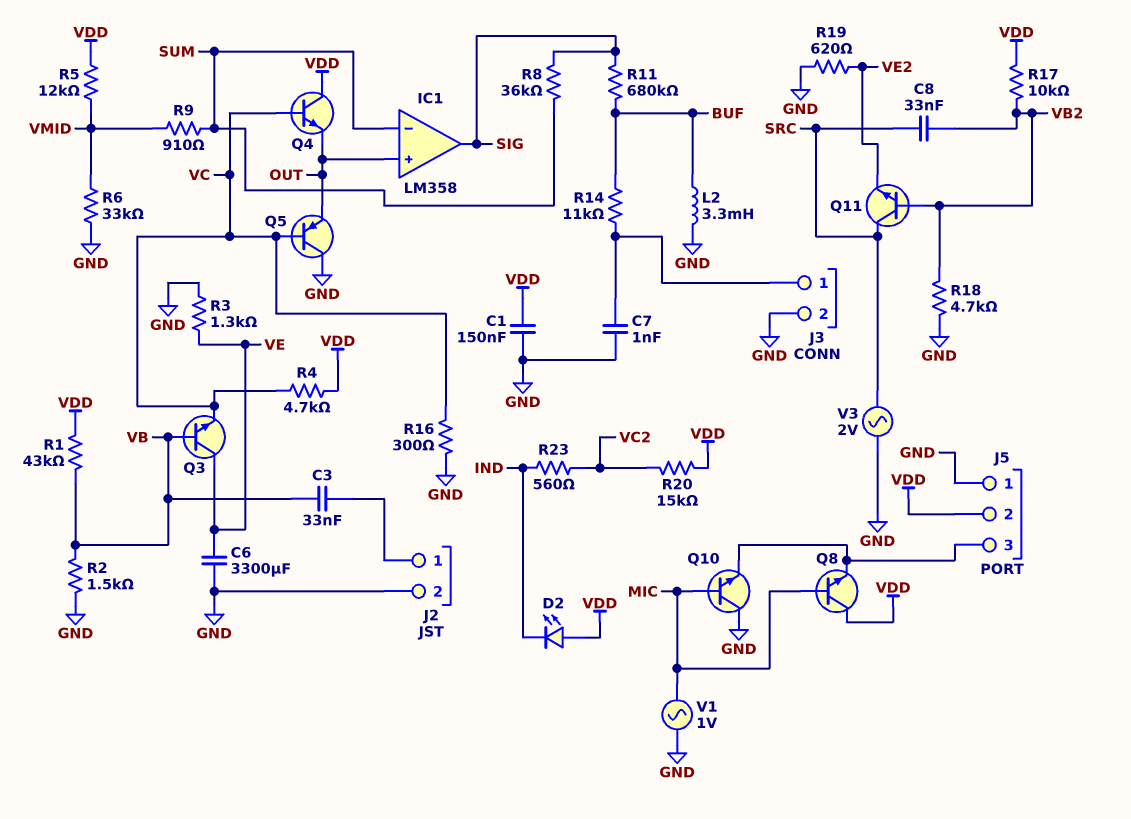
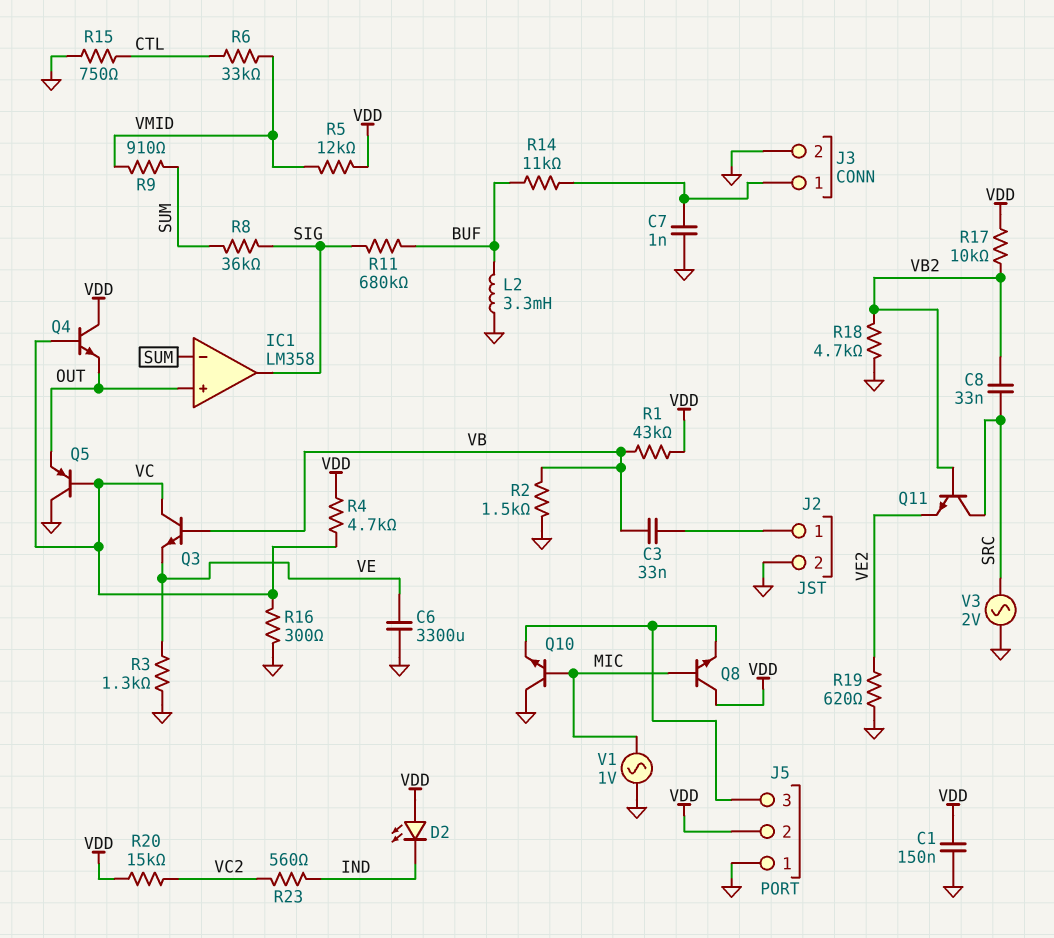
Q3: NPN (B VB, C VE, E VC) -> NPN (B VB, C VC, E VE)
R6: 33k (GND, VMID) -> 33k (CTL, VMID)
R15: none -> 750 (CTL, GND)

